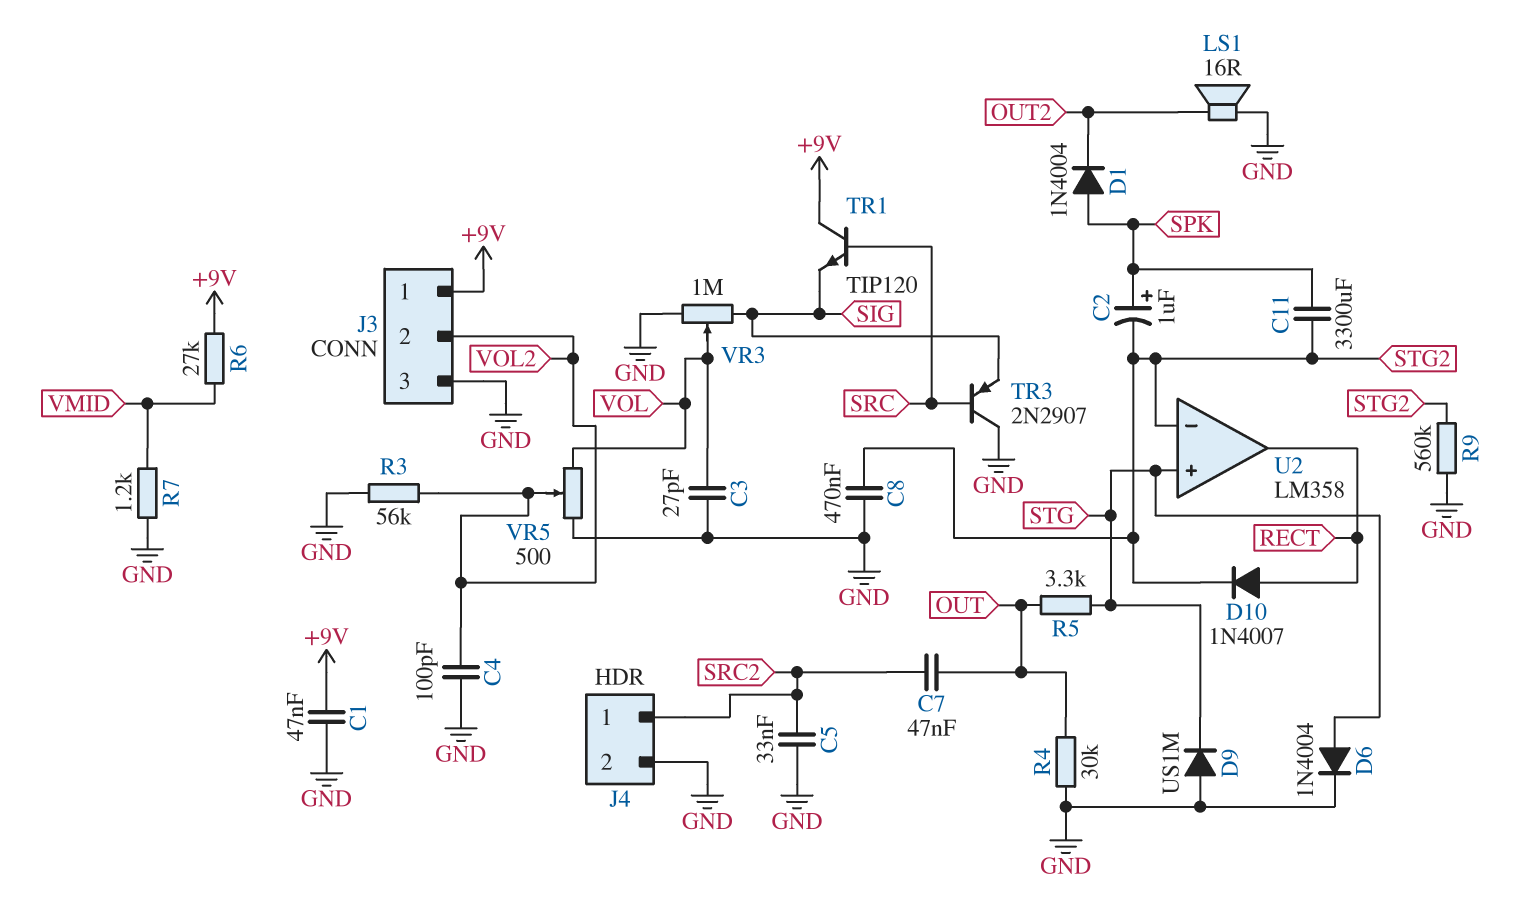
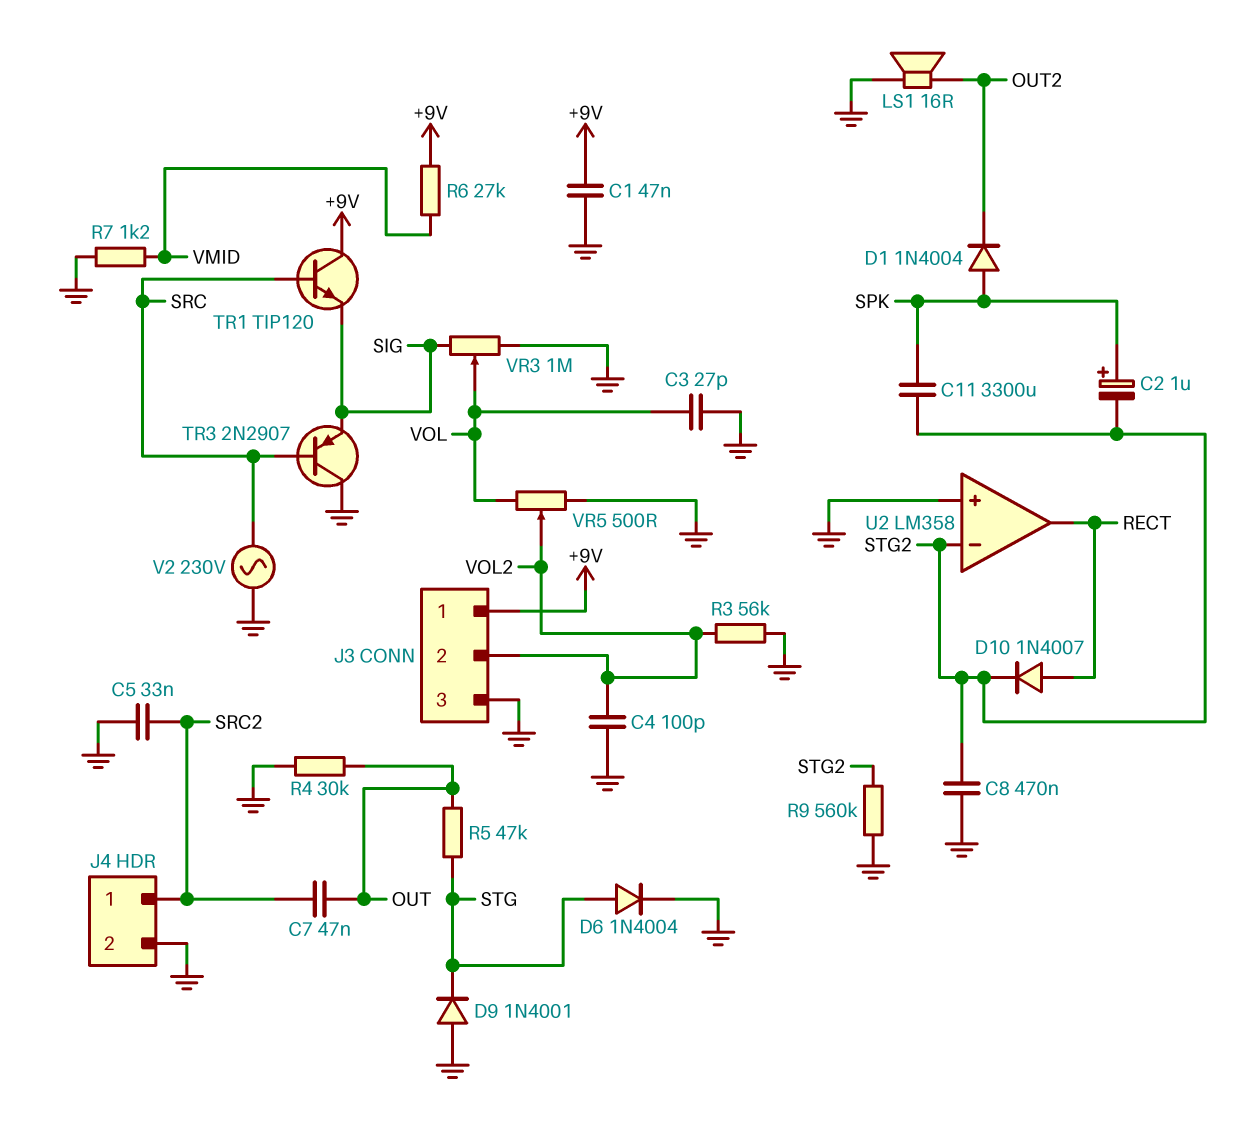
D9: diode US1M (A GND, K STG) -> diode 1N4001 (A GND, K STG)
R5: 3.3k (OUT, STG) -> 47k (OUT, STG)
U2 pin in+: STG -> GND
V2: none -> AC 230V (GND, SRC)

